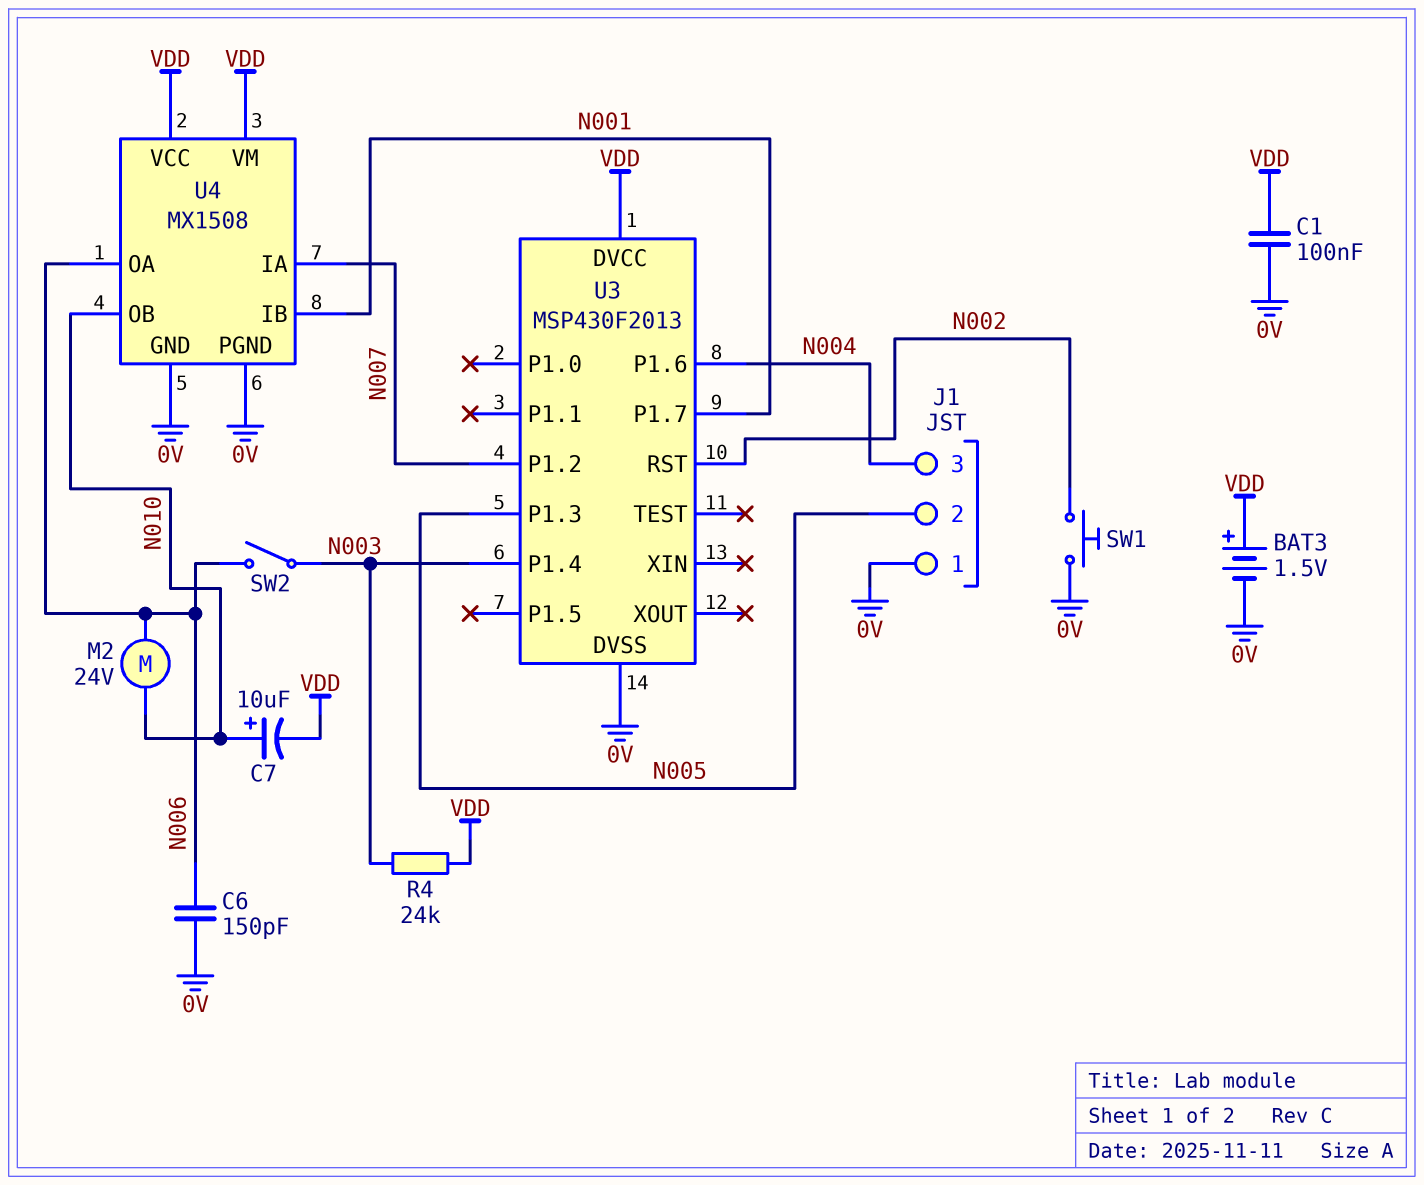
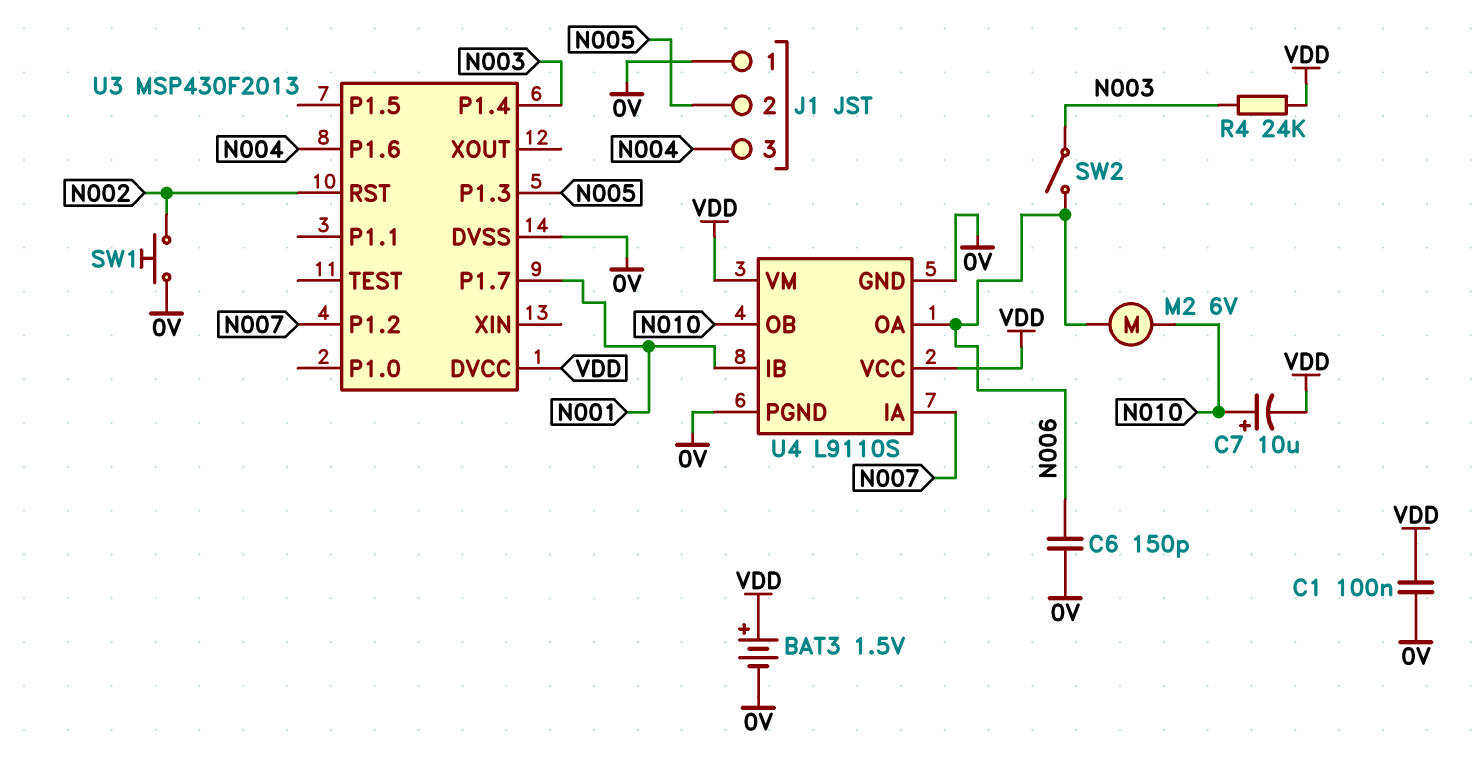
M2: motor 24V (N006, N010) -> motor 6V (N006, N010)
U4: MX1508 -> L9110S

